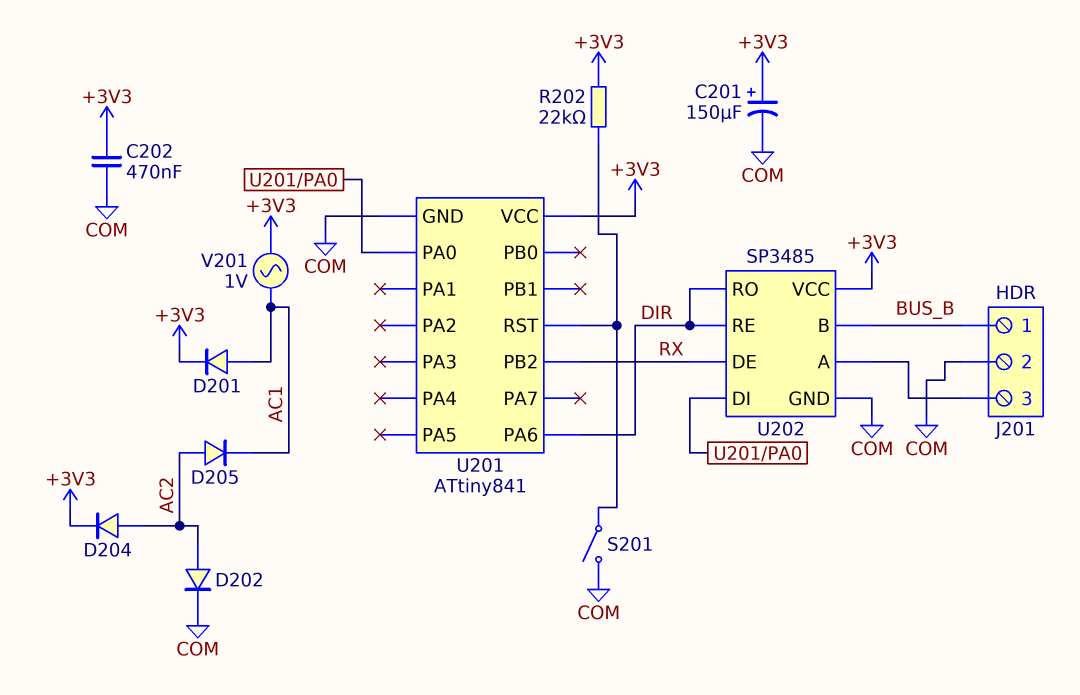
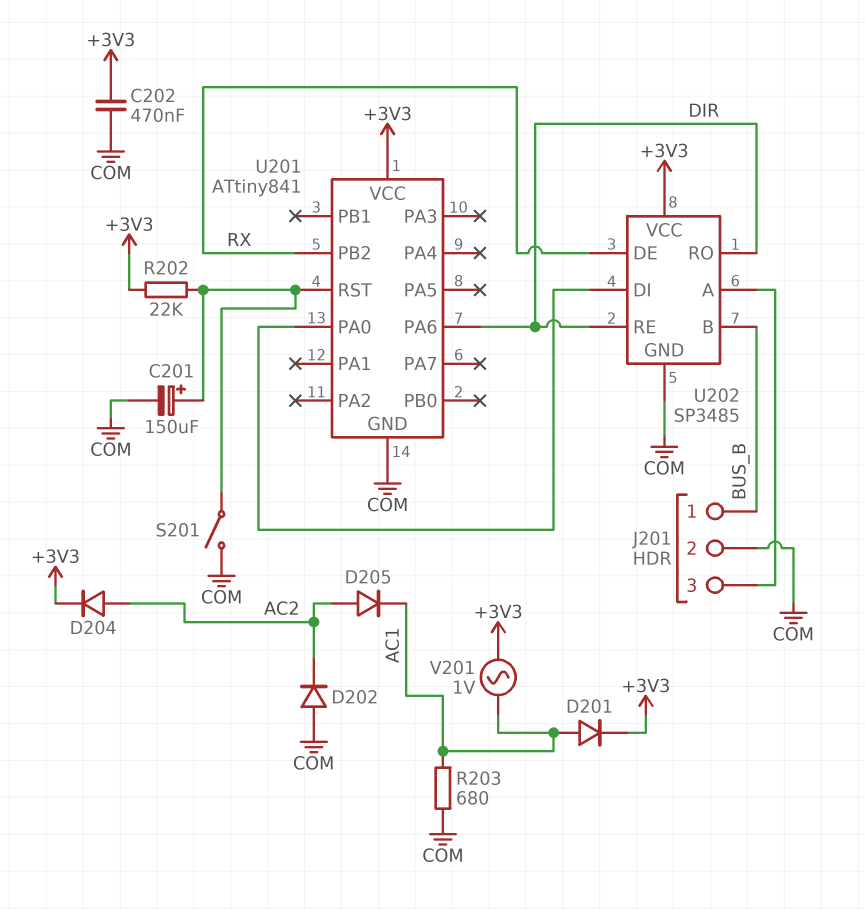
C201: 150uF (plus +3V3, minus COM) -> 150uF (plus U201/RST, minus COM)
D202: diode (A AC2, K COM) -> diode (A COM, K AC2)
R203: none -> 680 (AC1, COM)

